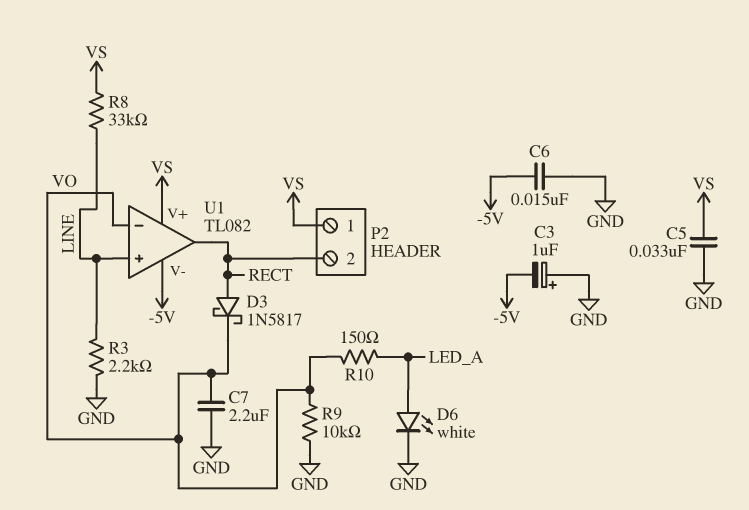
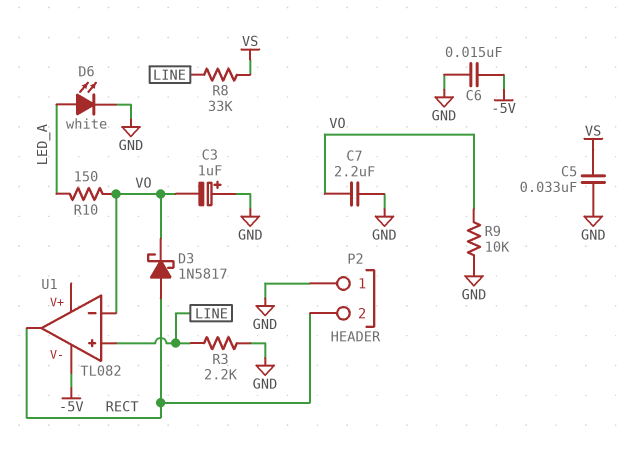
C3: 1uF (plus GND, minus -5V) -> 1uF (plus GND, minus VO)
P2 pin 1: VS -> GND
U1 pin V+: VS -> none

